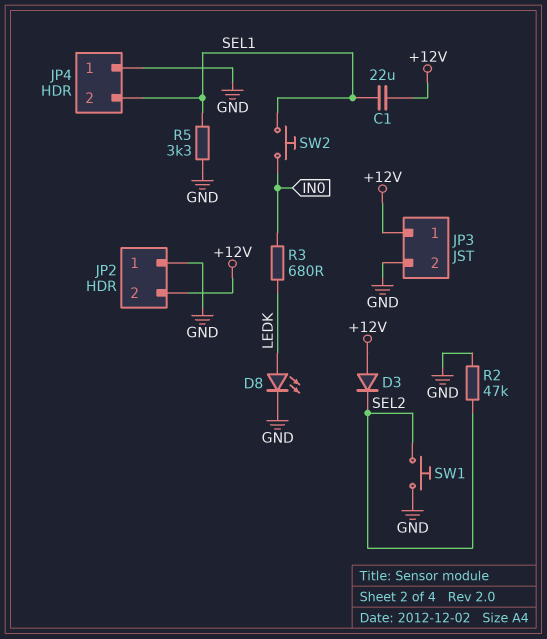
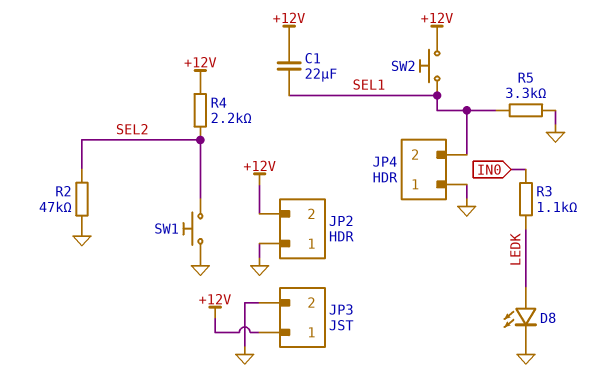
D3: diode (A +12V, K SEL2) -> none
R3: 680 (IN0, LEDK) -> 1.1k (IN0, LEDK)
R4: none -> 2.2k (+12V, SEL2)
SW2: button (IN0, SEL1) -> button (+12V, SEL1)

